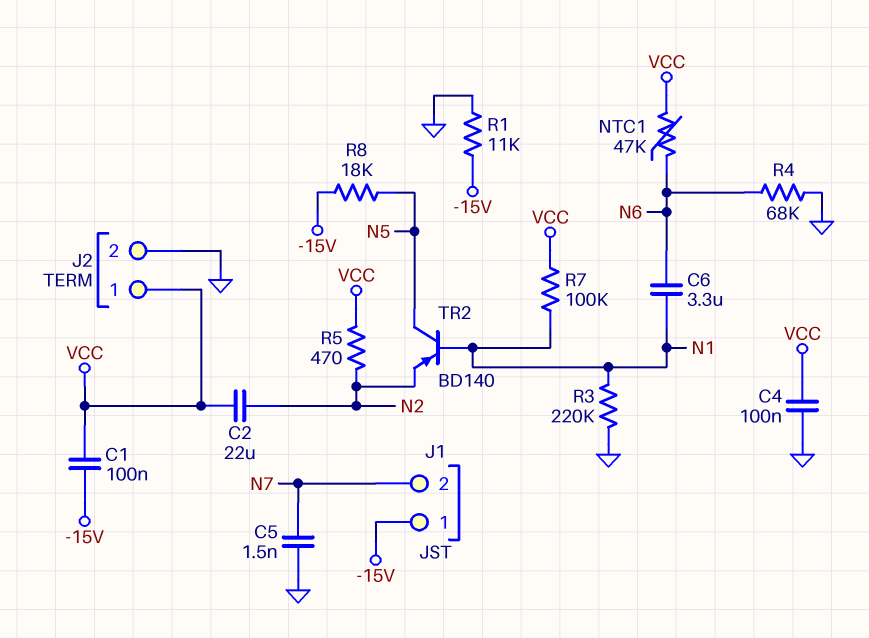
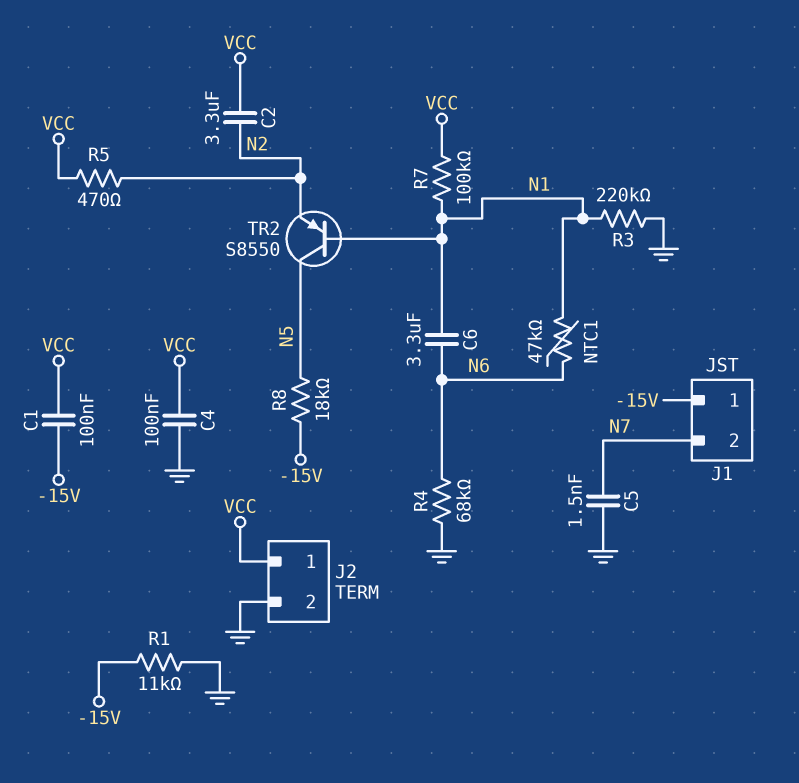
C2: 22uF (N2, VCC) -> 3.3uF (N2, VCC)
NTC1: 47k (N6, VCC) -> 47k (N1, N6)
TR2: PNP BD140 (B N1, C N5, E N2) -> PNP S8550 (B N1, C N5, E N2)

